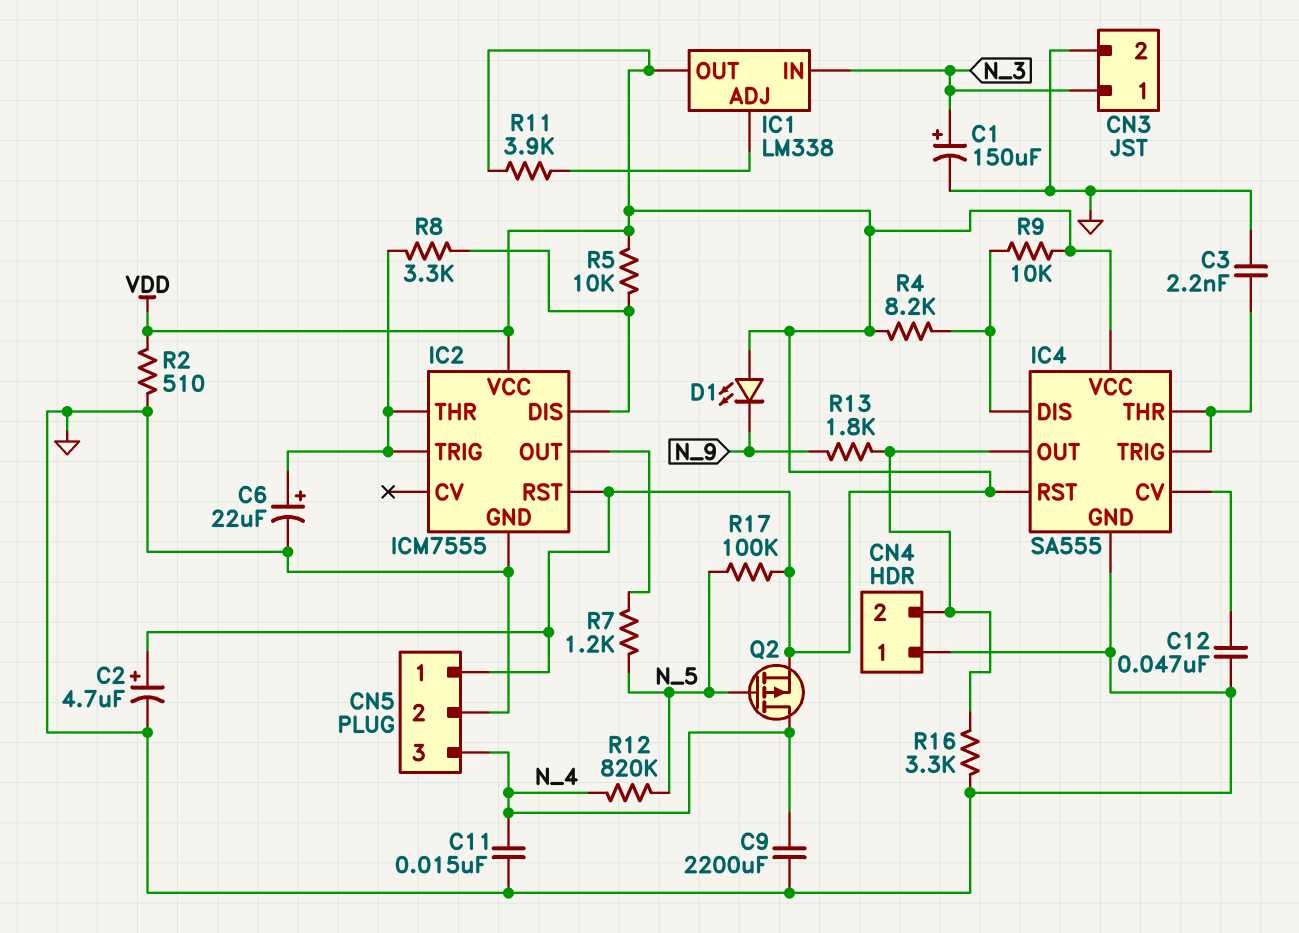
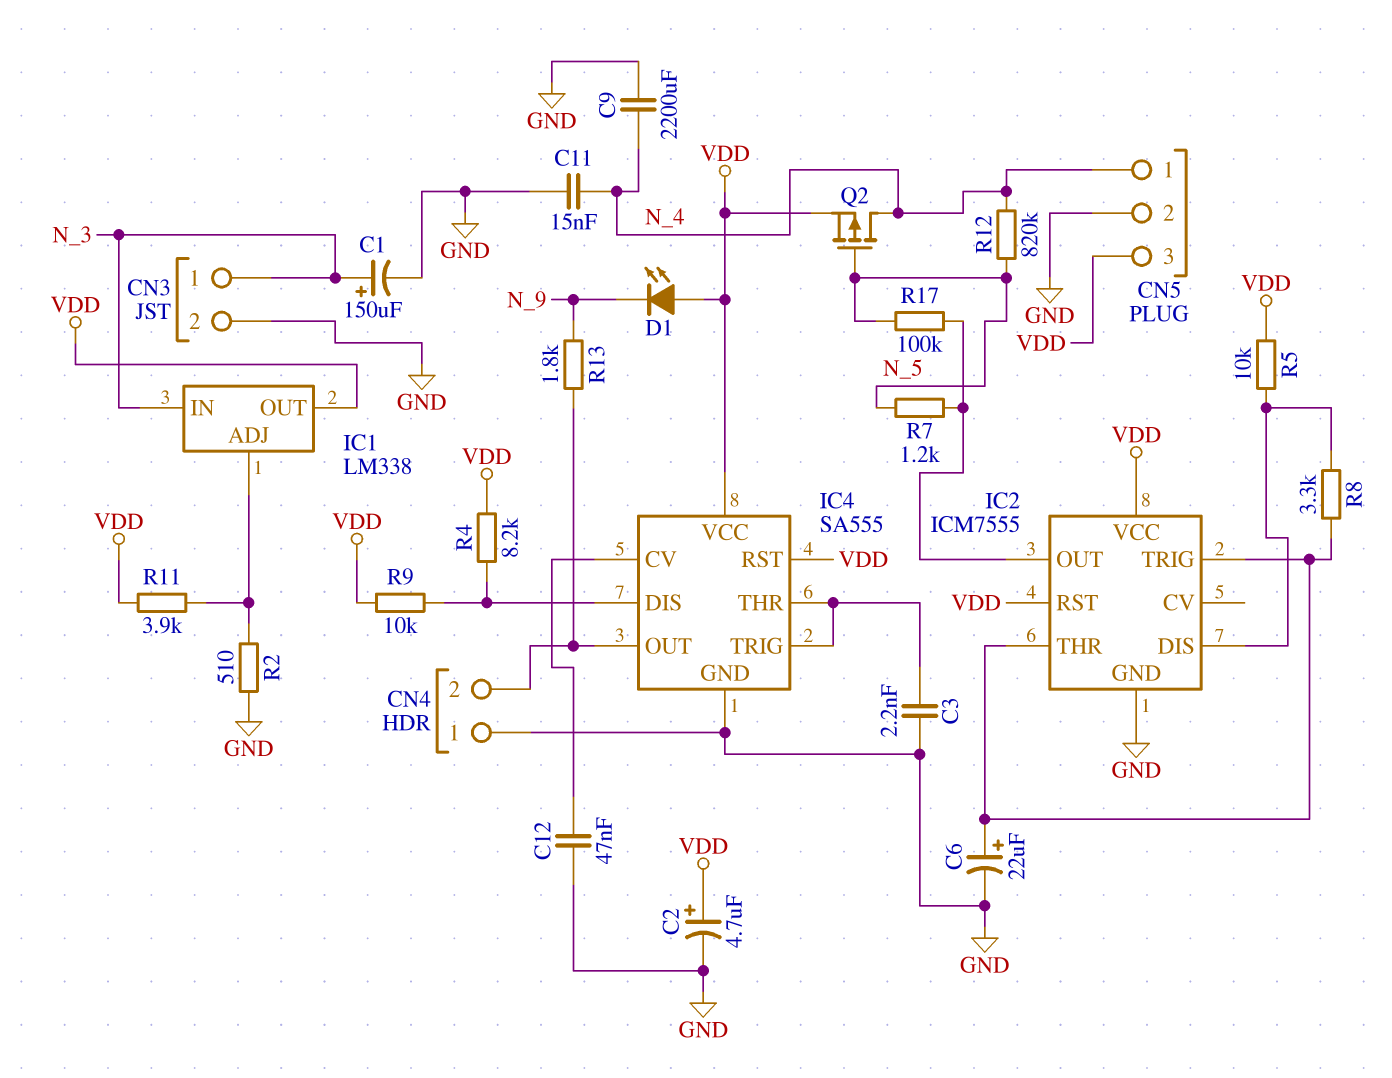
CN5 pin 1: VDD -> N_4
CN5 pin 3: N_4 -> VDD
R2: 510 (GND, VDD) -> 510 (GND, IC1/ADJ)
R16: 3.3k (CN4/2, GND) -> none
R17: 100k (N_5, VDD) -> 100k (IC2/OUT, N_5)

